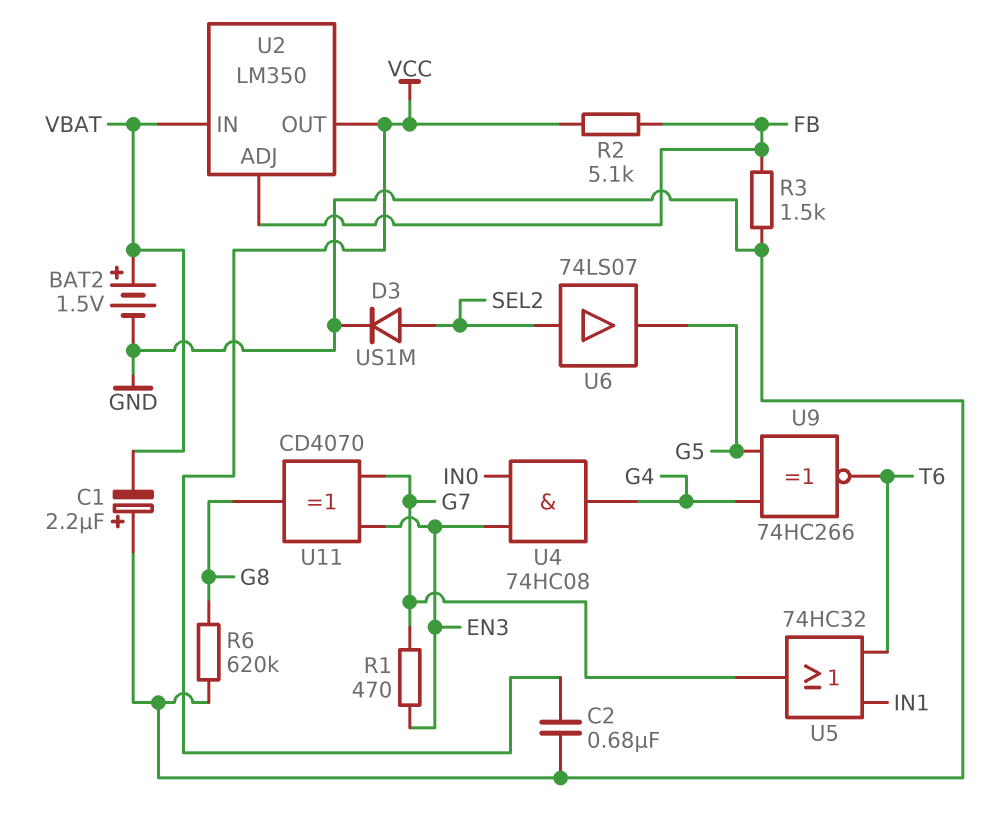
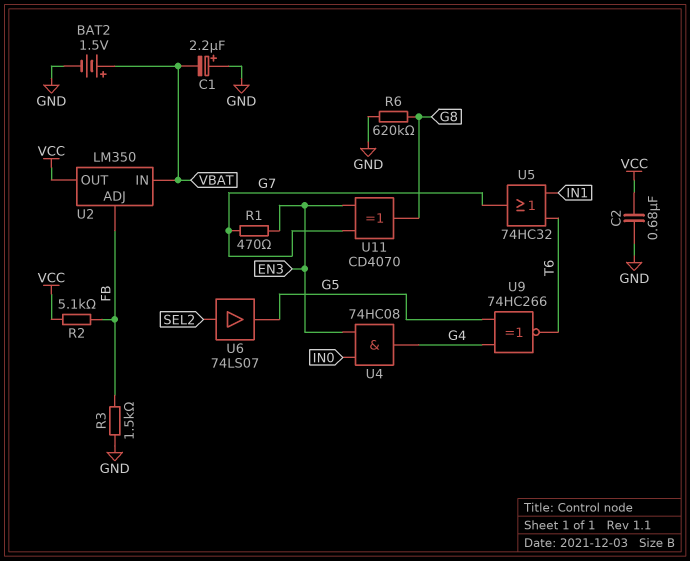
D3: diode US1M (A SEL2, K GND) -> none

